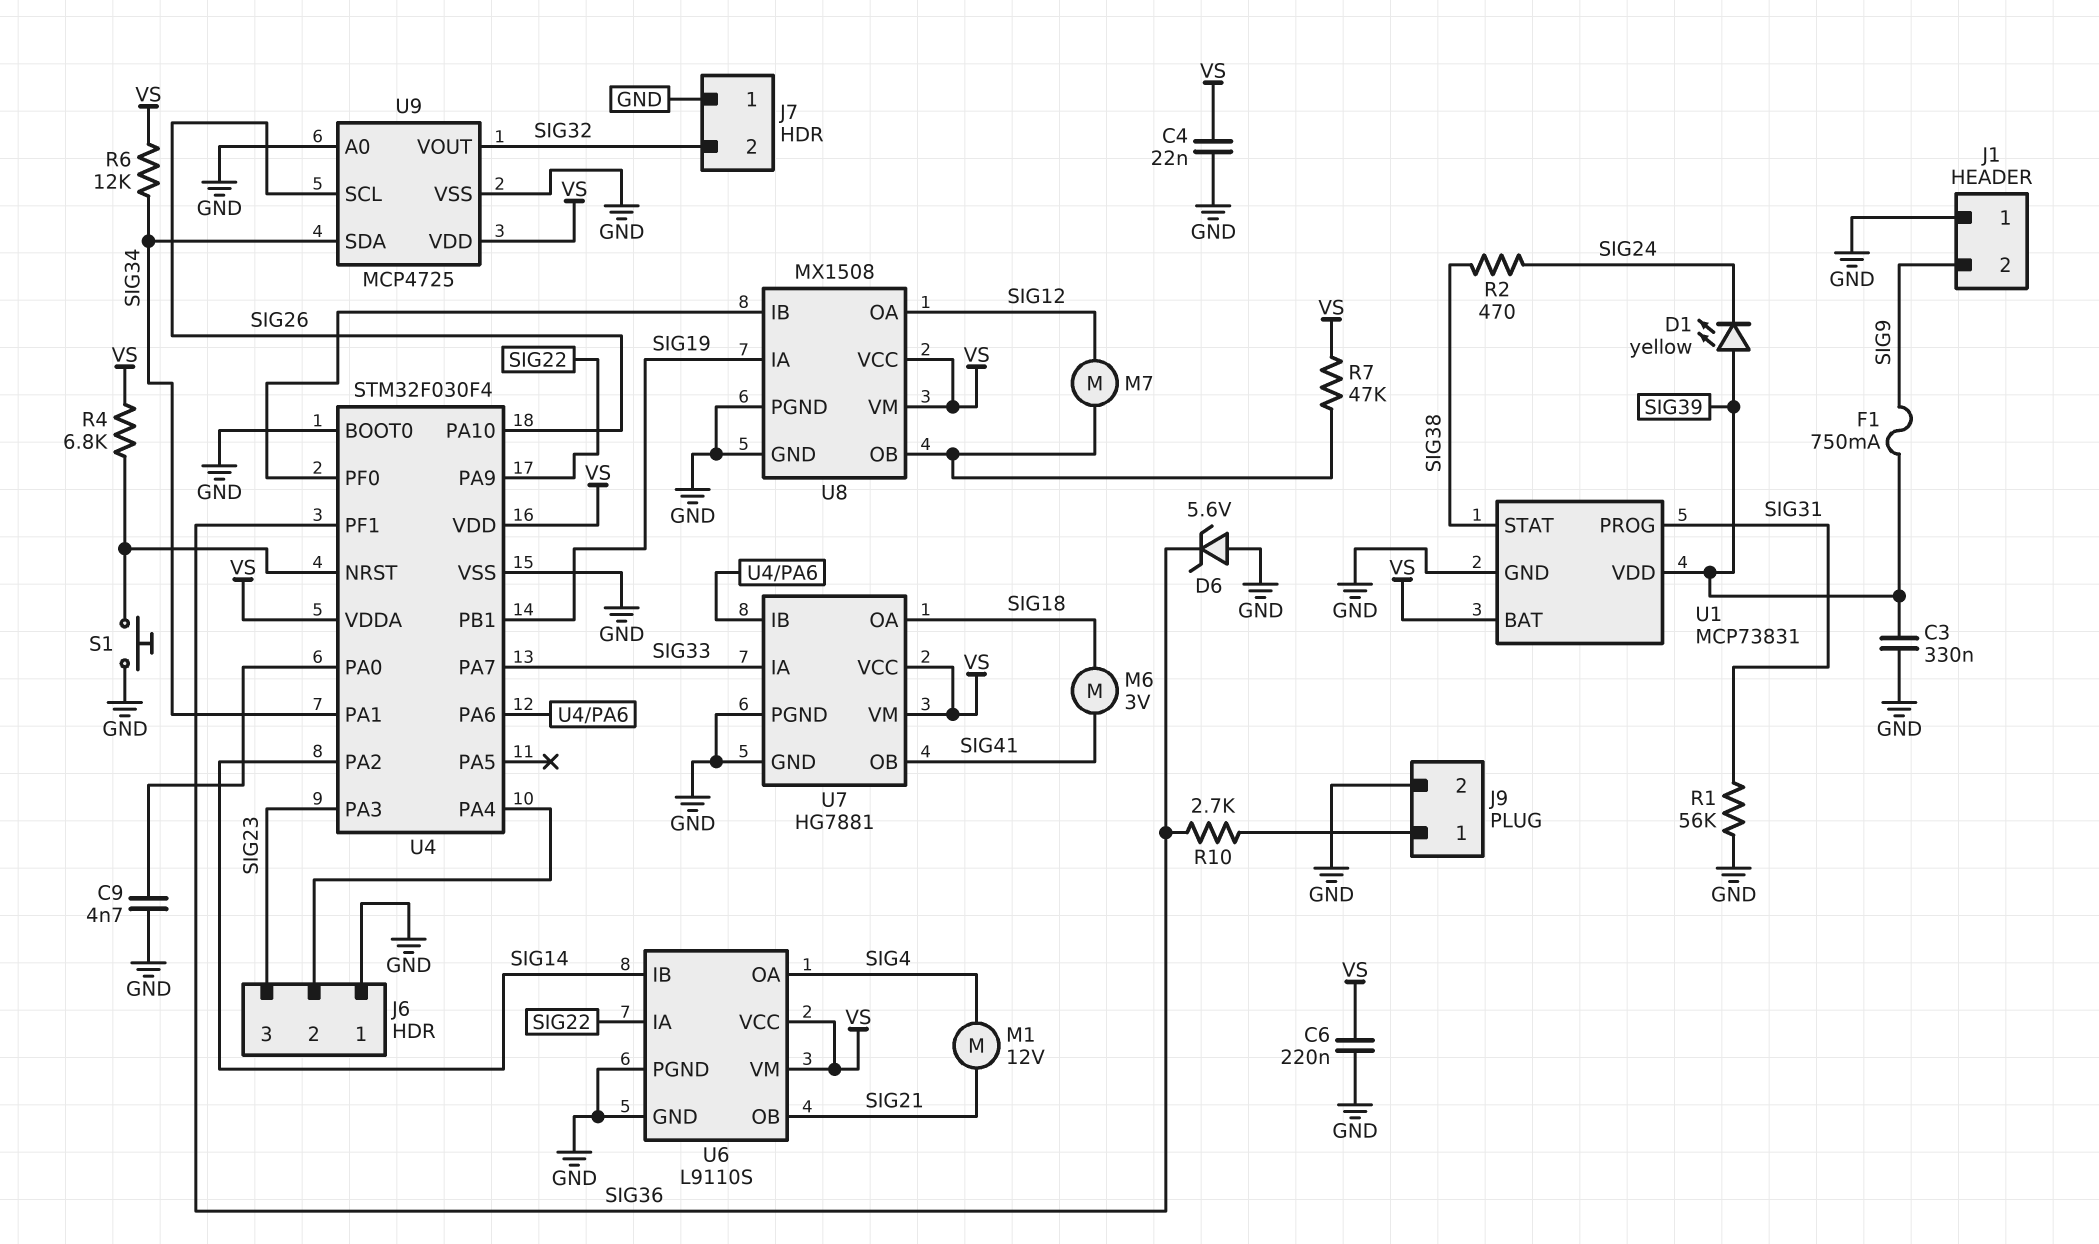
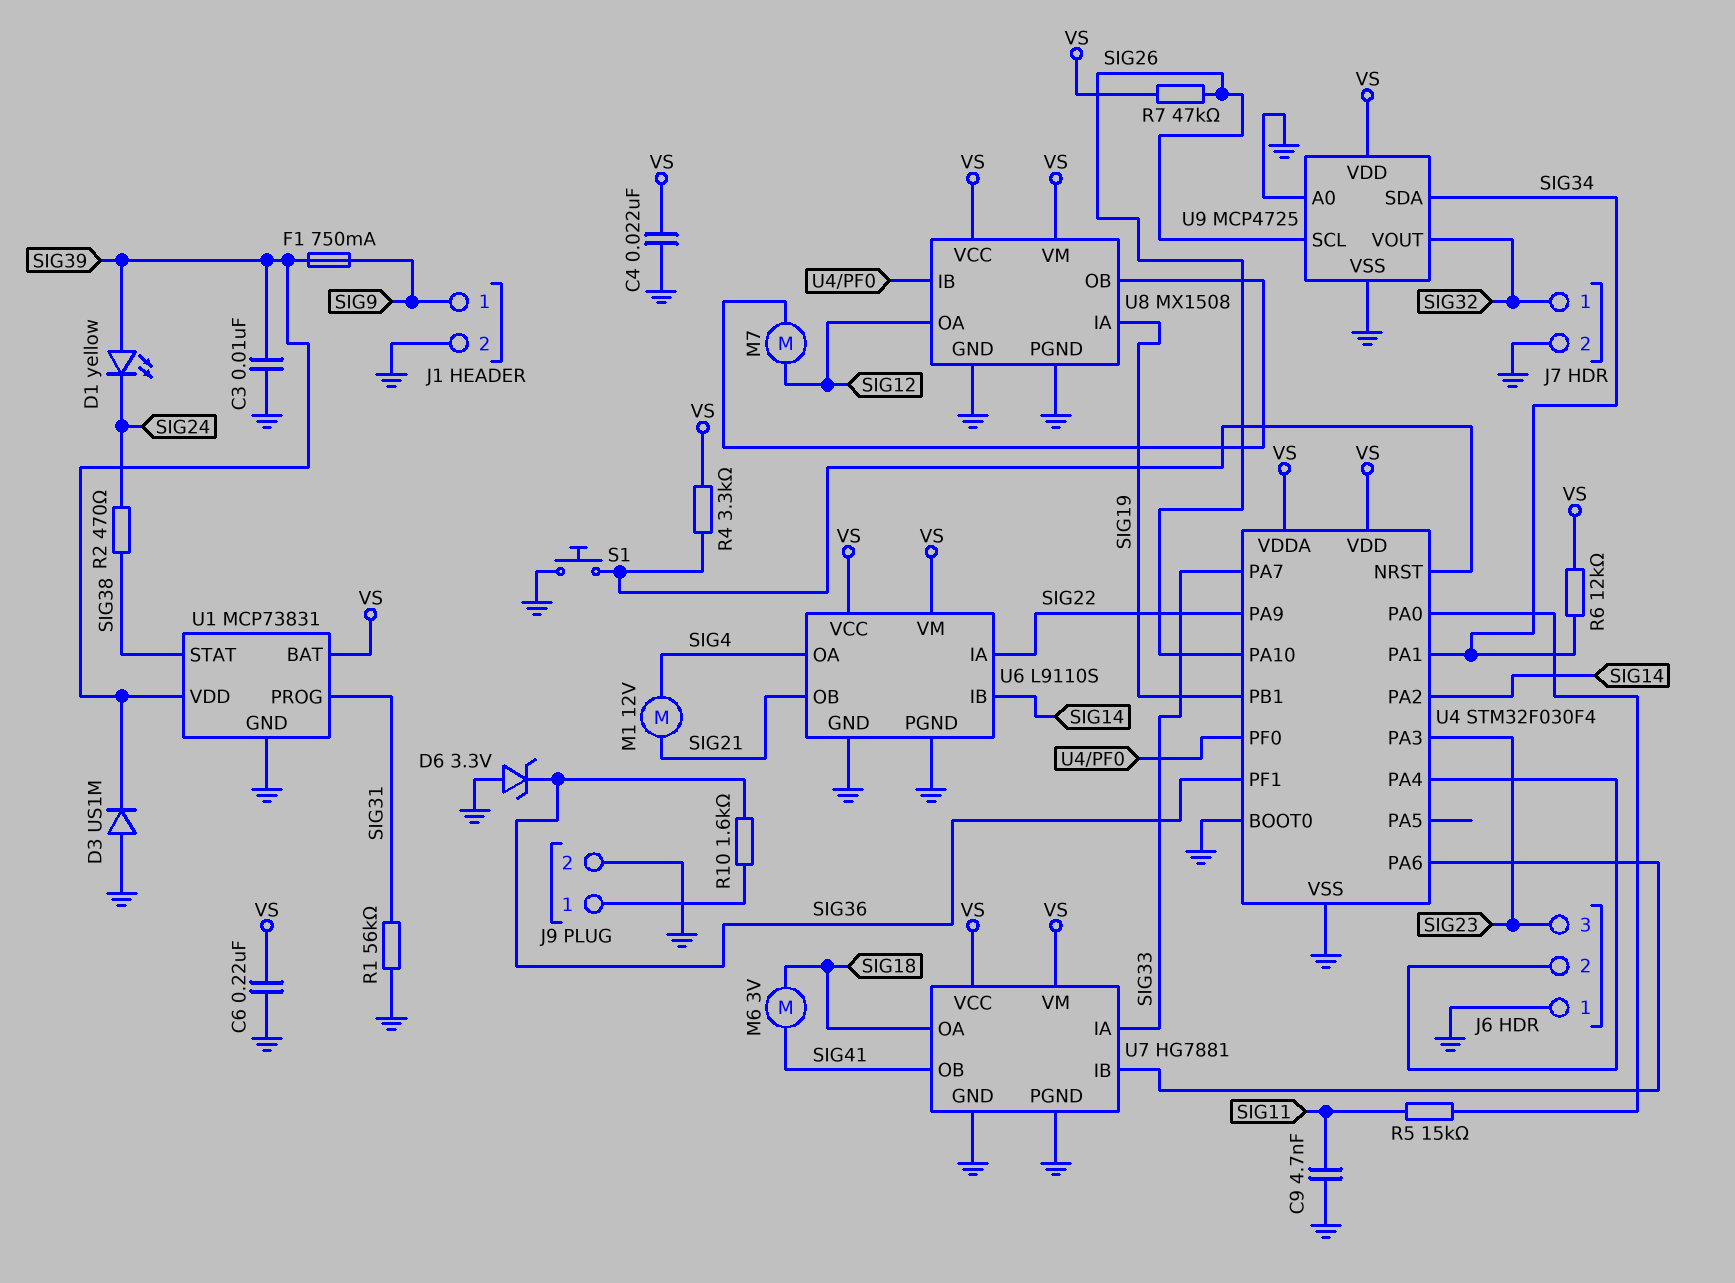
C3: 330nF (GND, SIG39) -> 10nF (GND, SIG39)
C9: 4.7nF (GND, U4/PA0) -> 4.7nF (GND, SIG11)
D3: none -> diode US1M (A GND, K SIG39)
D6: zener 5.6V (A GND, K SIG36) -> zener 3.3V (A GND, K SIG36)
J1 pin 1: GND -> SIG9
J1 pin 2: SIG9 -> GND
J7 pin 1: GND -> SIG32
J7 pin 2: SIG32 -> GND
R4: 6.8k (U4/NRST, VS) -> 3.3k (U4/NRST, VS)
R5: none -> 15k (SIG11, U4/PA0)
R7: 47k (U8/OB, VS) -> 47k (SIG26, VS)
R10: 2.7k (J9/1, SIG36) -> 1.6k (J9/1, SIG36)

